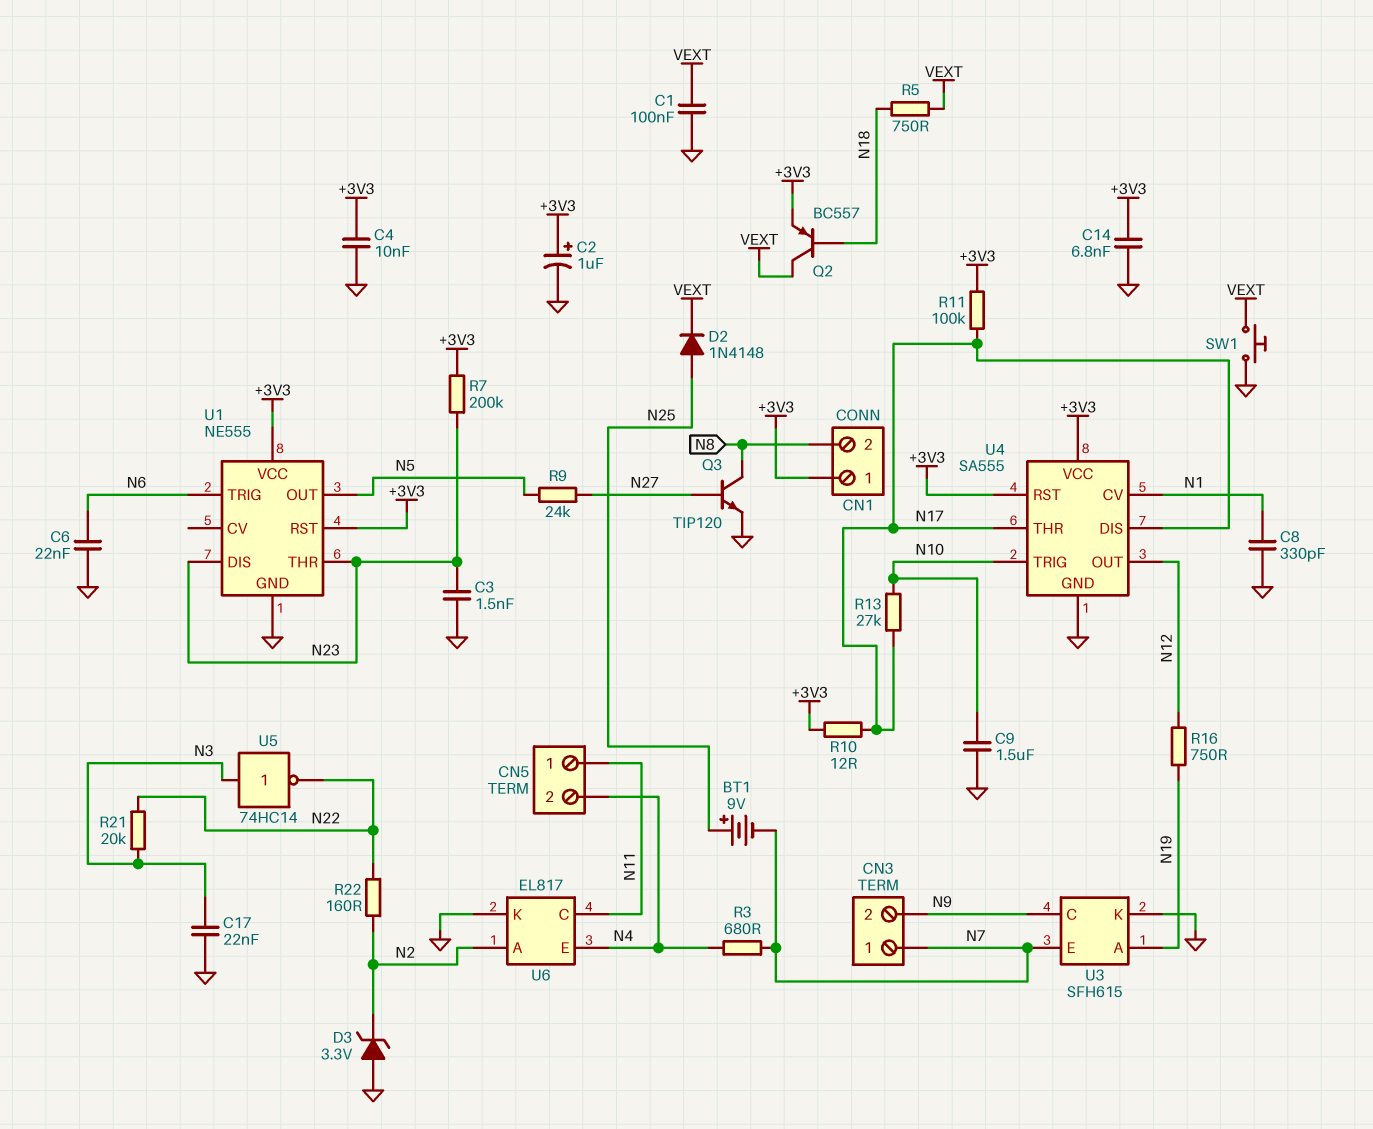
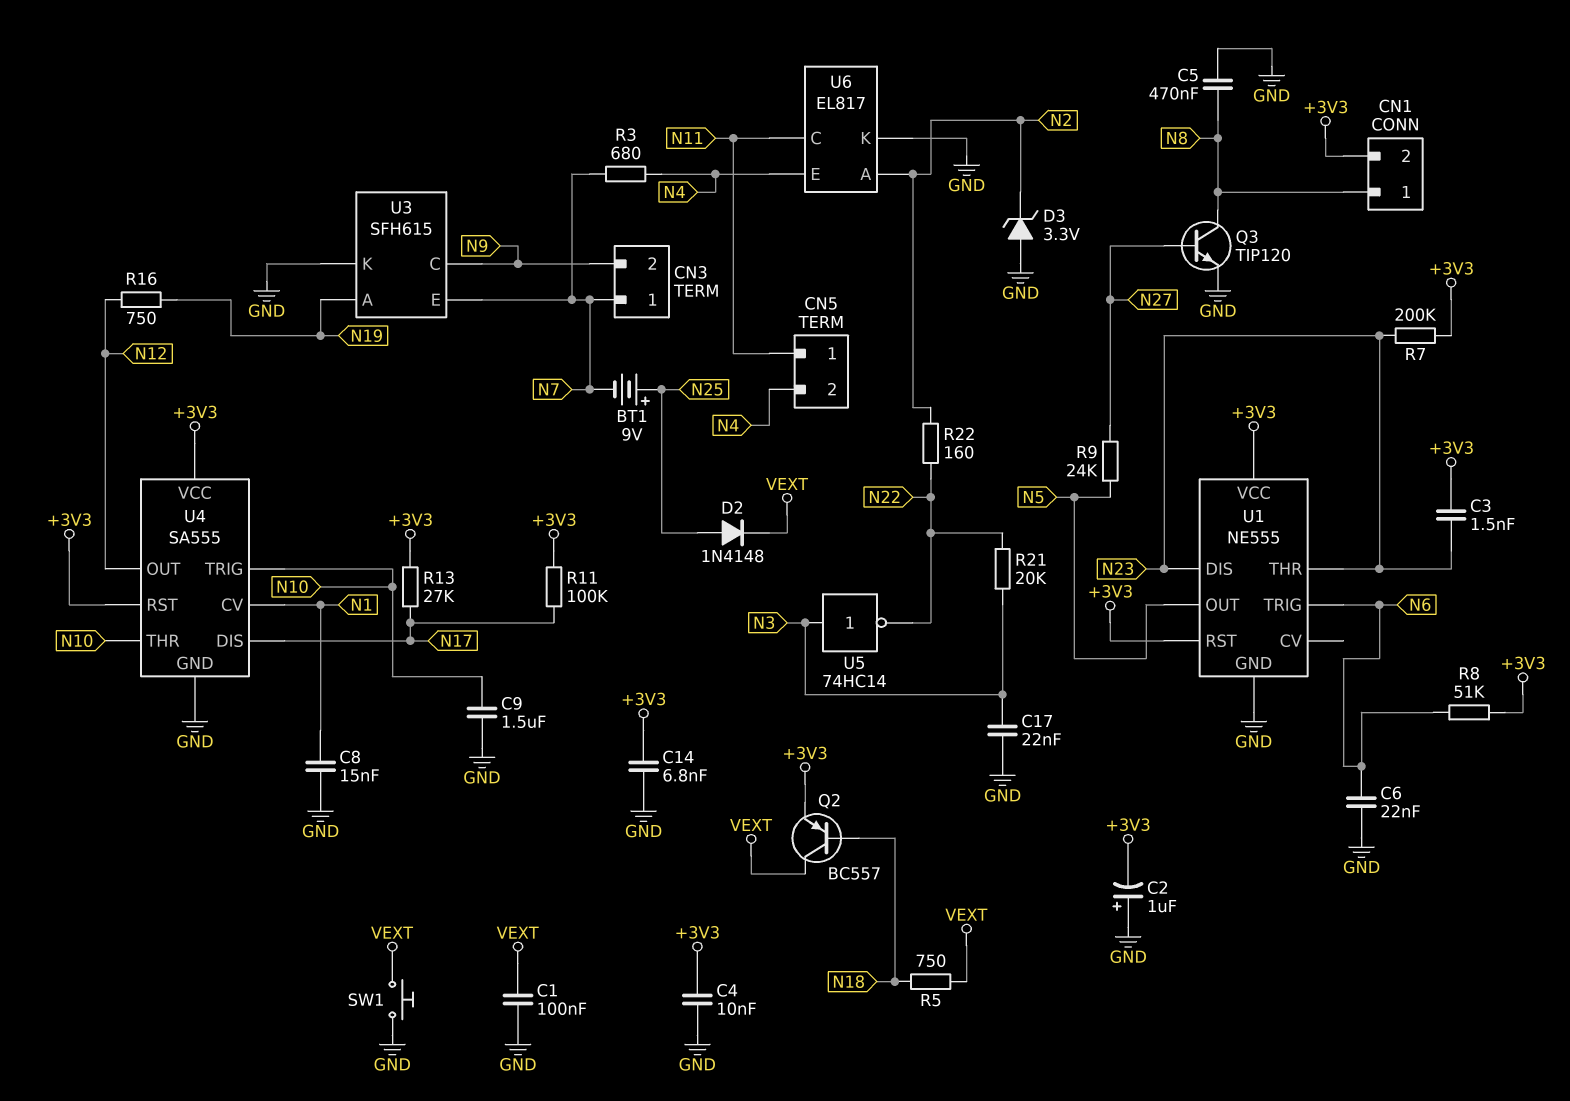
C2: 1uF (plus +3V3, minus GND) -> 1uF (plus GND, minus +3V3)
C3: 1.5nF (GND, N23) -> 1.5nF (+3V3, N23)
C5: none -> 470nF (GND, N8)
C8: 330pF (GND, N1) -> 15nF (GND, N1)
CN1 pin 1: +3V3 -> N8
CN1 pin 2: N8 -> +3V3
R8: none -> 51k (+3V3, N6)
R10: 12 (+3V3, N17) -> none
R13: 27k (N10, N17) -> 27k (+3V3, N17)
U4 pin THR: N17 -> N10

